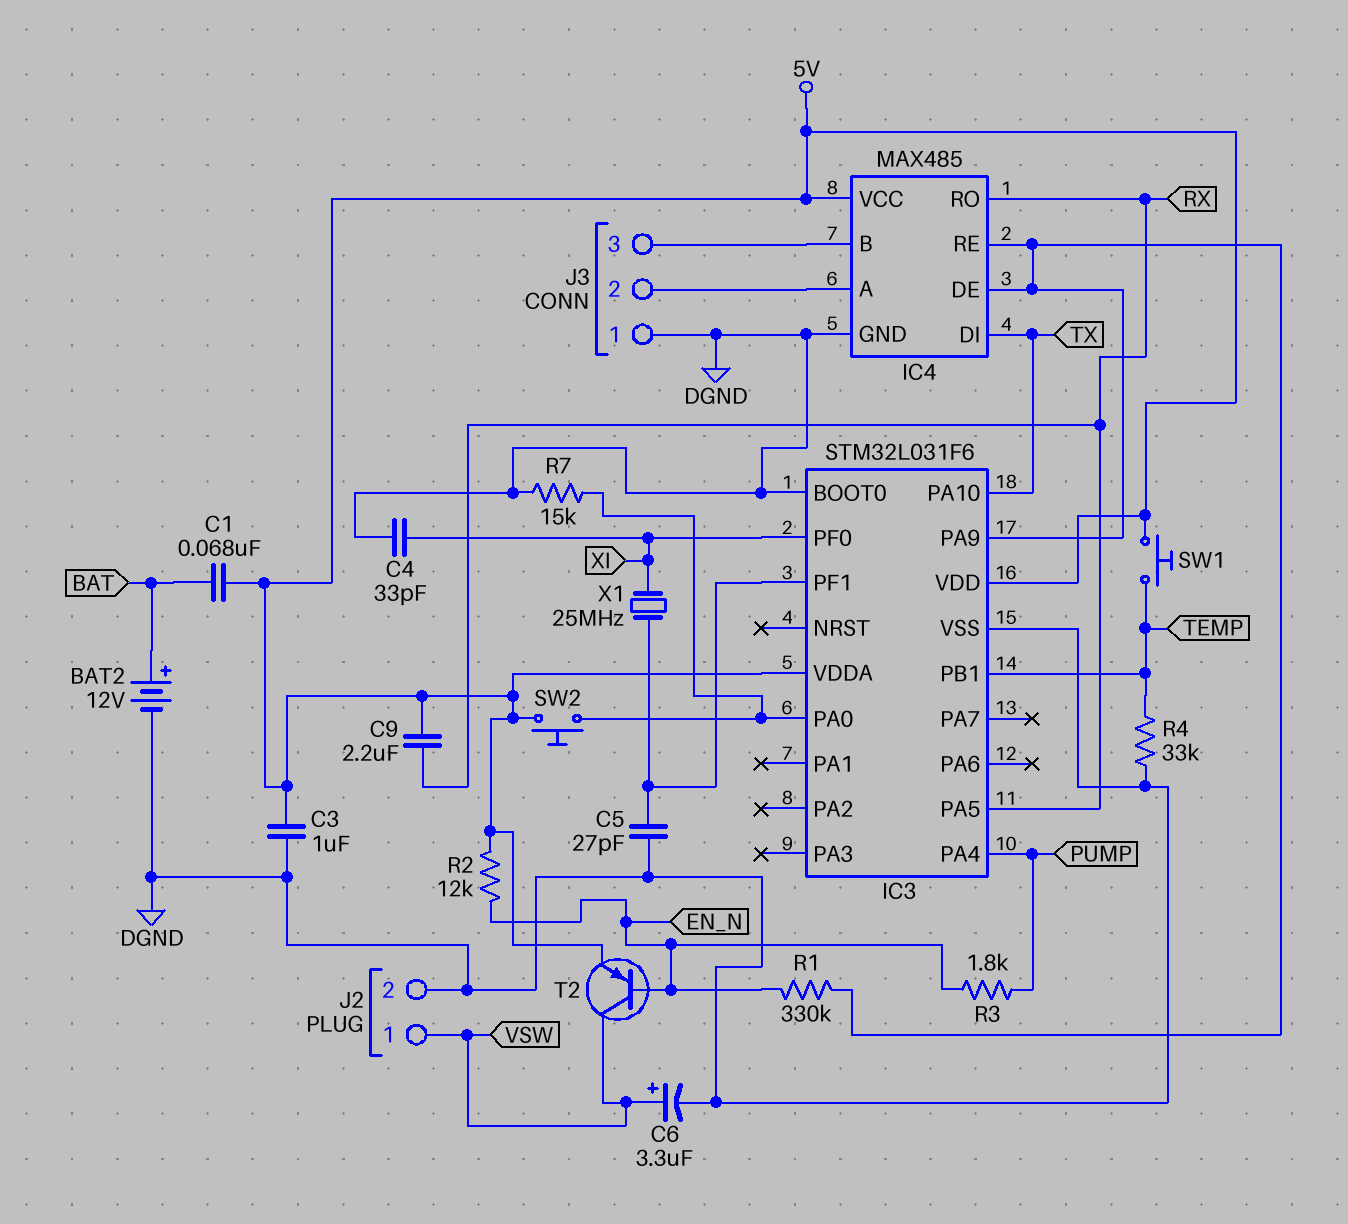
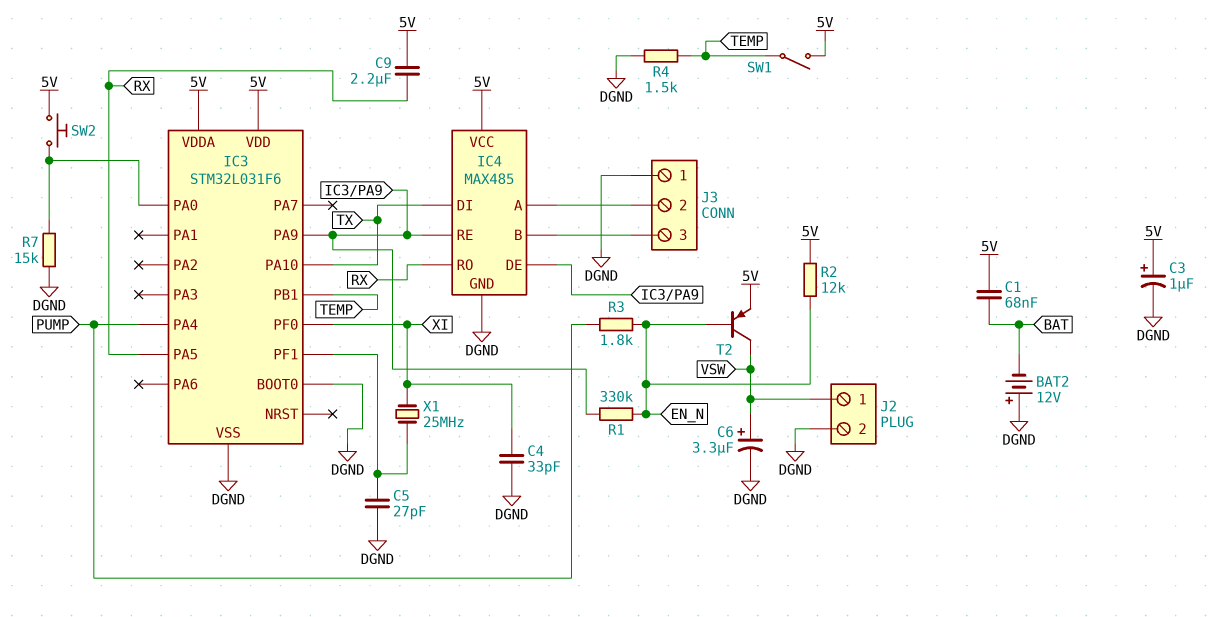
BAT2: 12V (plus BAT, minus DGND) -> 12V (plus DGND, minus BAT)
C3: 1uF (5V, DGND) -> 1uF (plus 5V, minus DGND)
R4: 33k (DGND, TEMP) -> 1.5k (DGND, TEMP)
SW1: button (5V, TEMP) -> switch (5V, TEMP)

